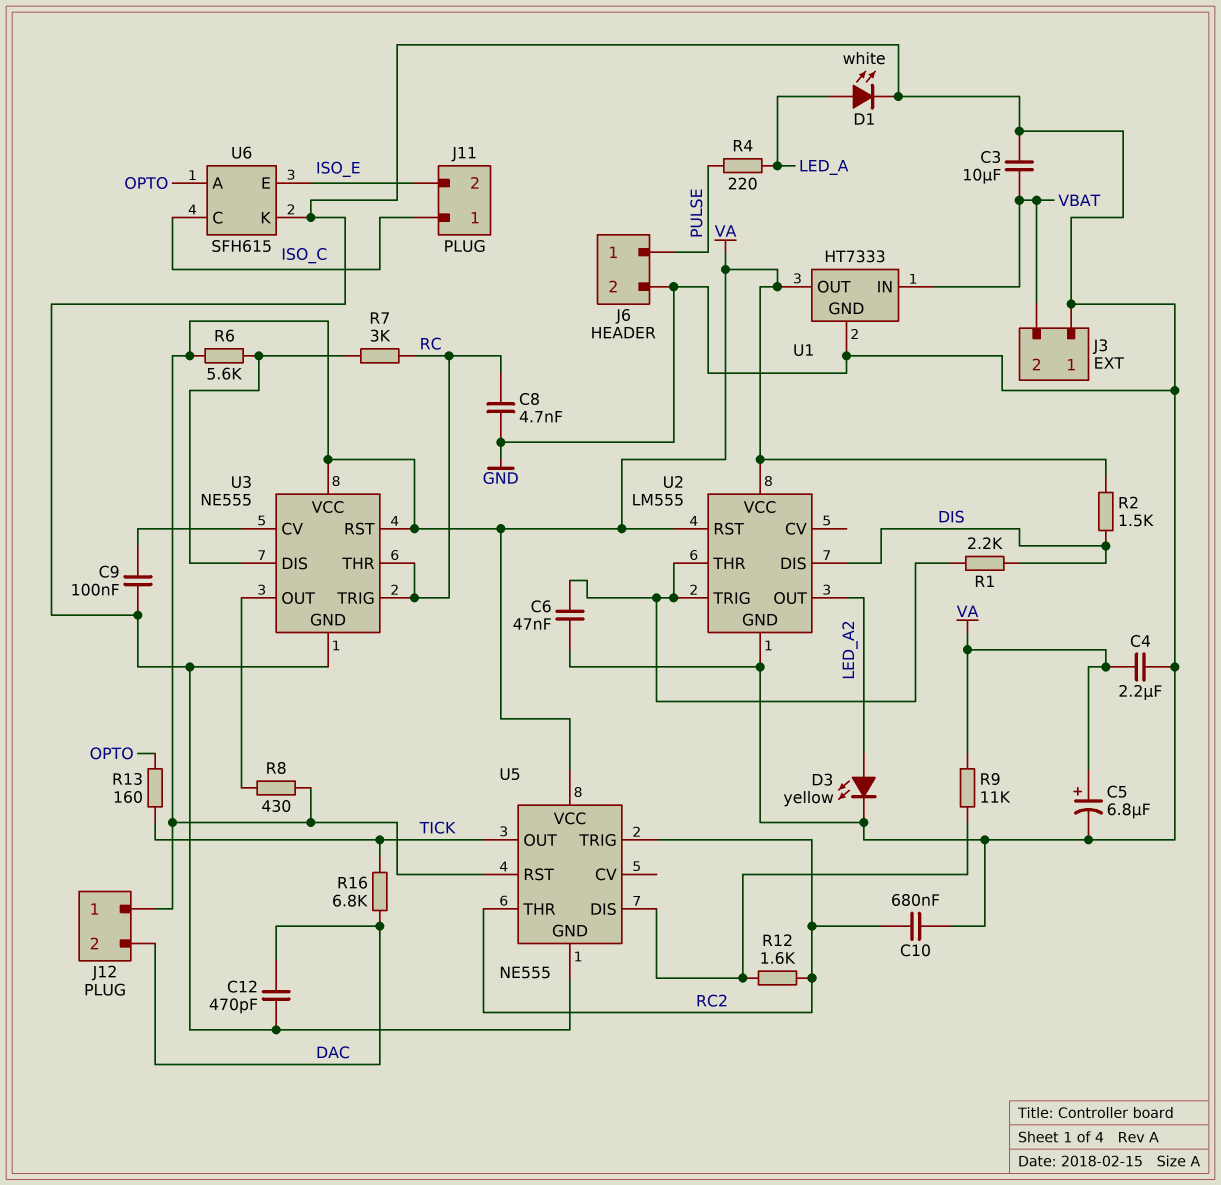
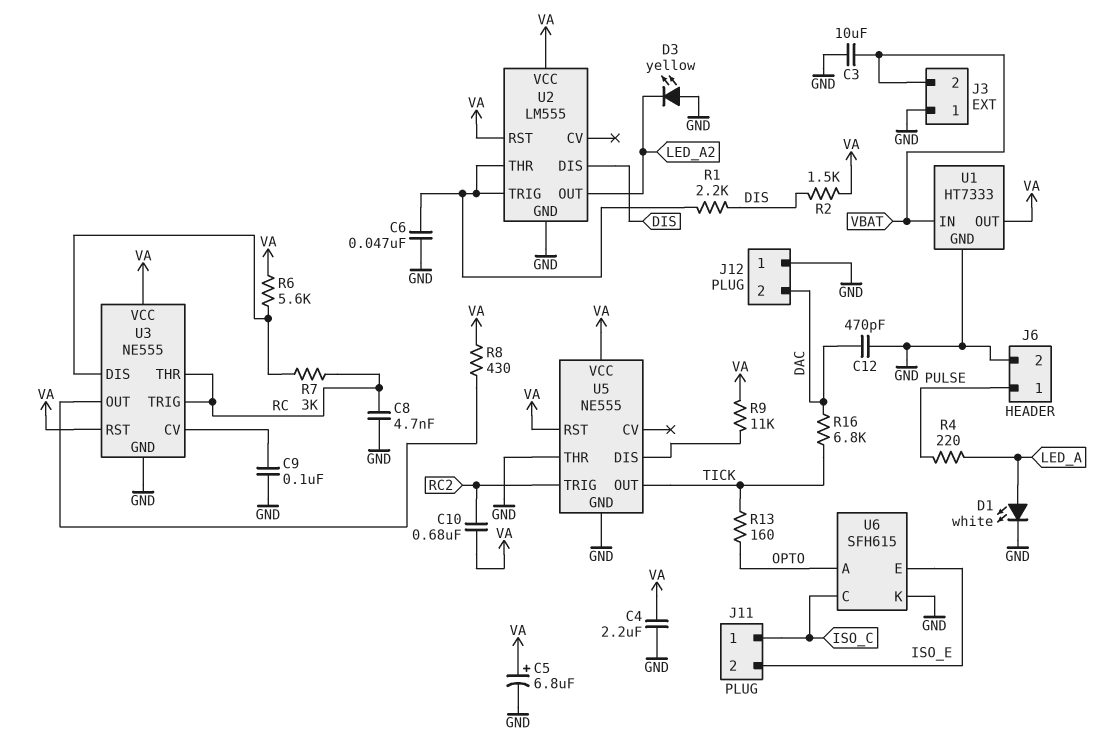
C10: 680nF (GND, RC2) -> 680nF (RC2, VA)
D3: LED yellow (A LED_A2, K GND) -> LED yellow (A GND, K LED_A2)
J12 pin 1: VA -> GND
R12: 1.6k (RC2, U5/DIS) -> none
U5 pin THR: RC2 -> GND

